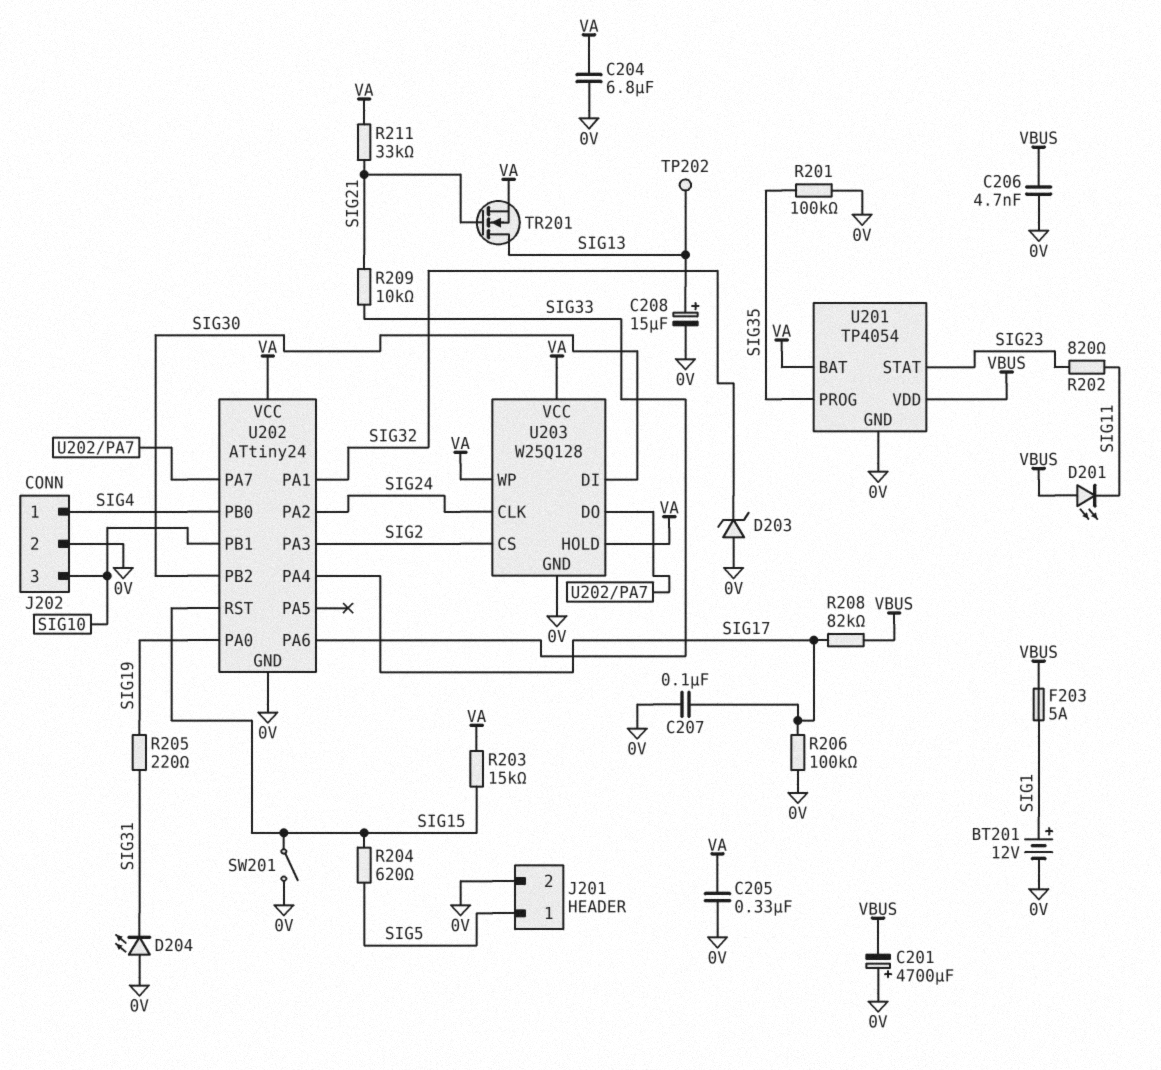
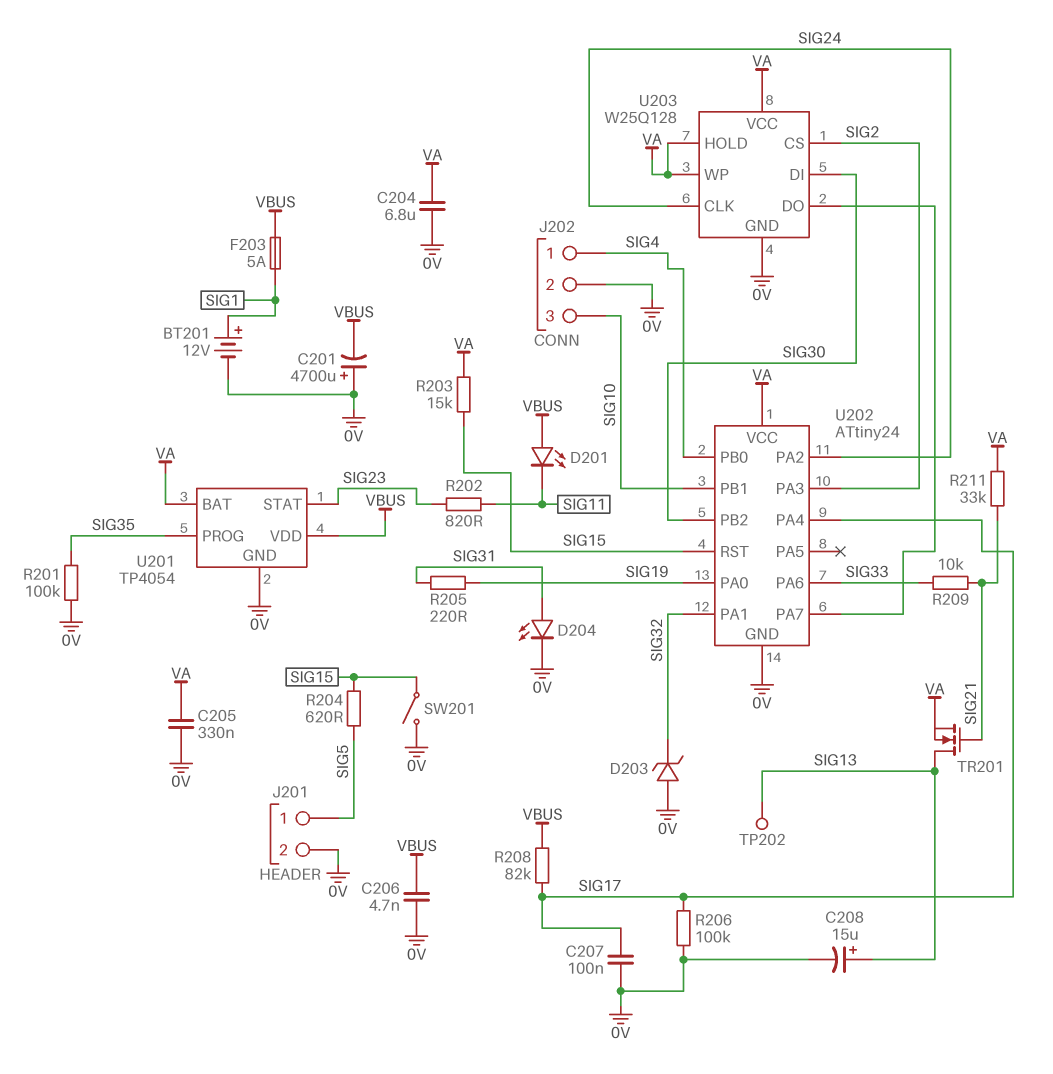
D204: LED (A 0V, K SIG31) -> LED (A SIG31, K 0V)

